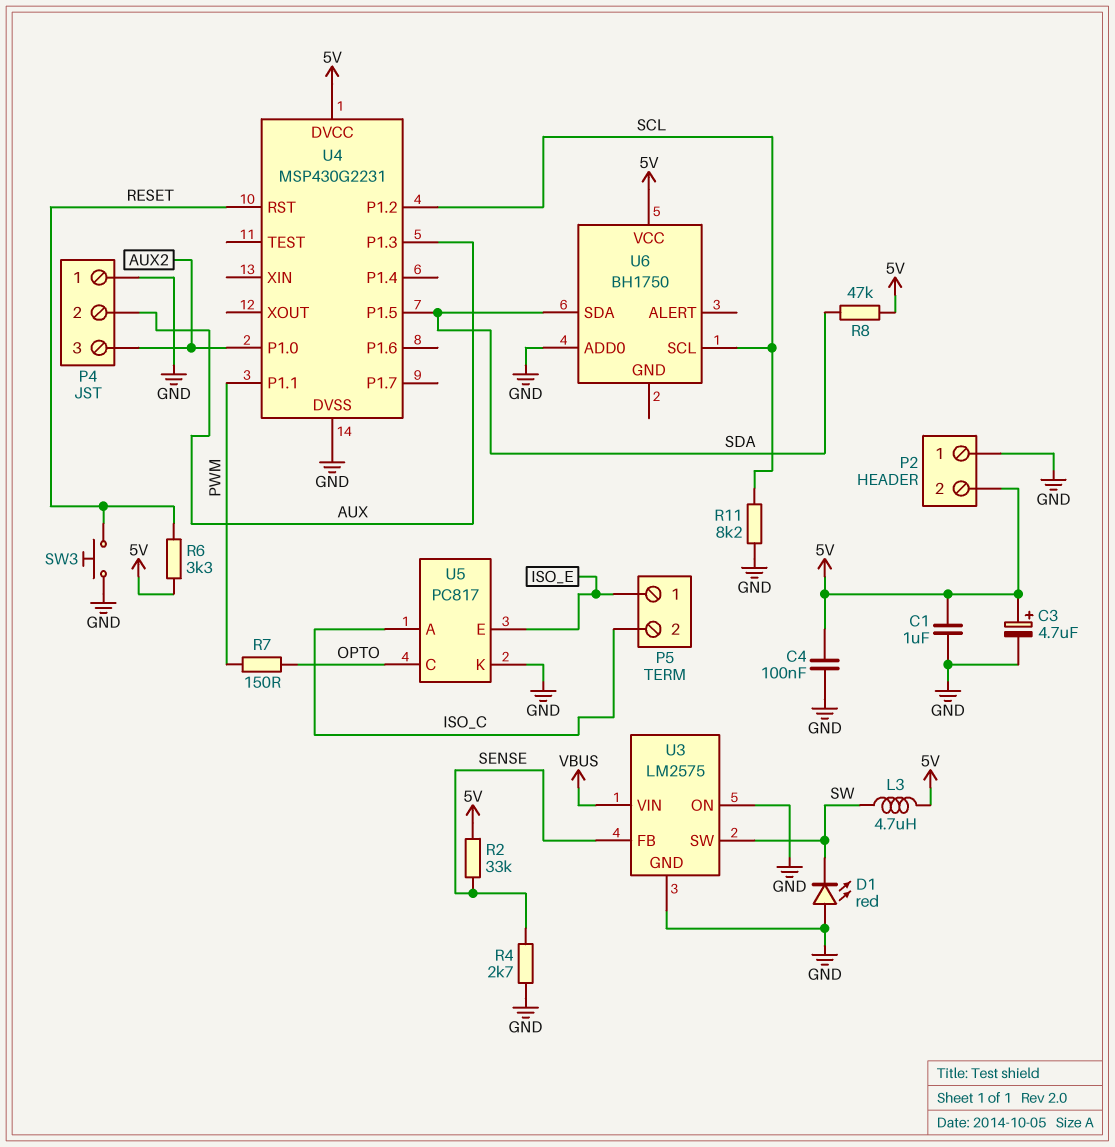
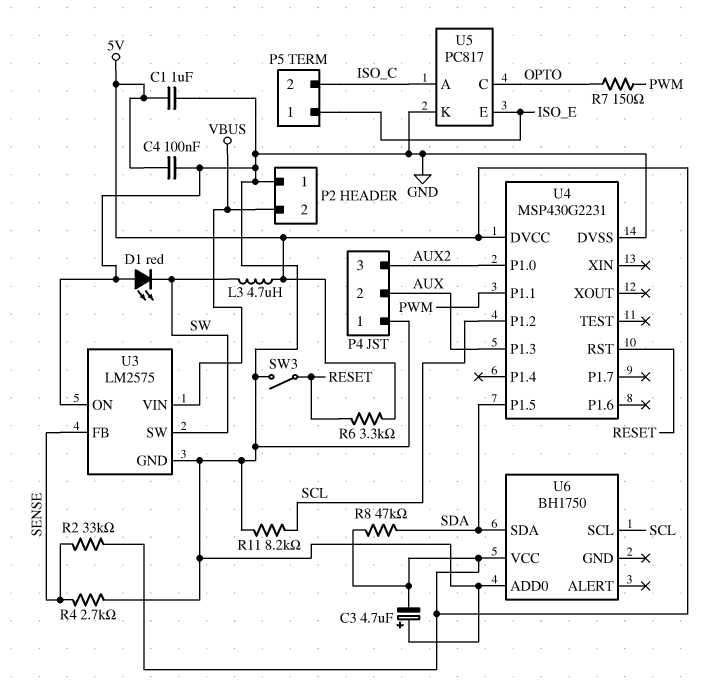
C3: 4.7uF (plus 5V, minus GND) -> 4.7uF (plus GND, minus 5V)
P2 pin 2: 5V -> VBUS
SW3: button (GND, RESET) -> switch (GND, RESET)

